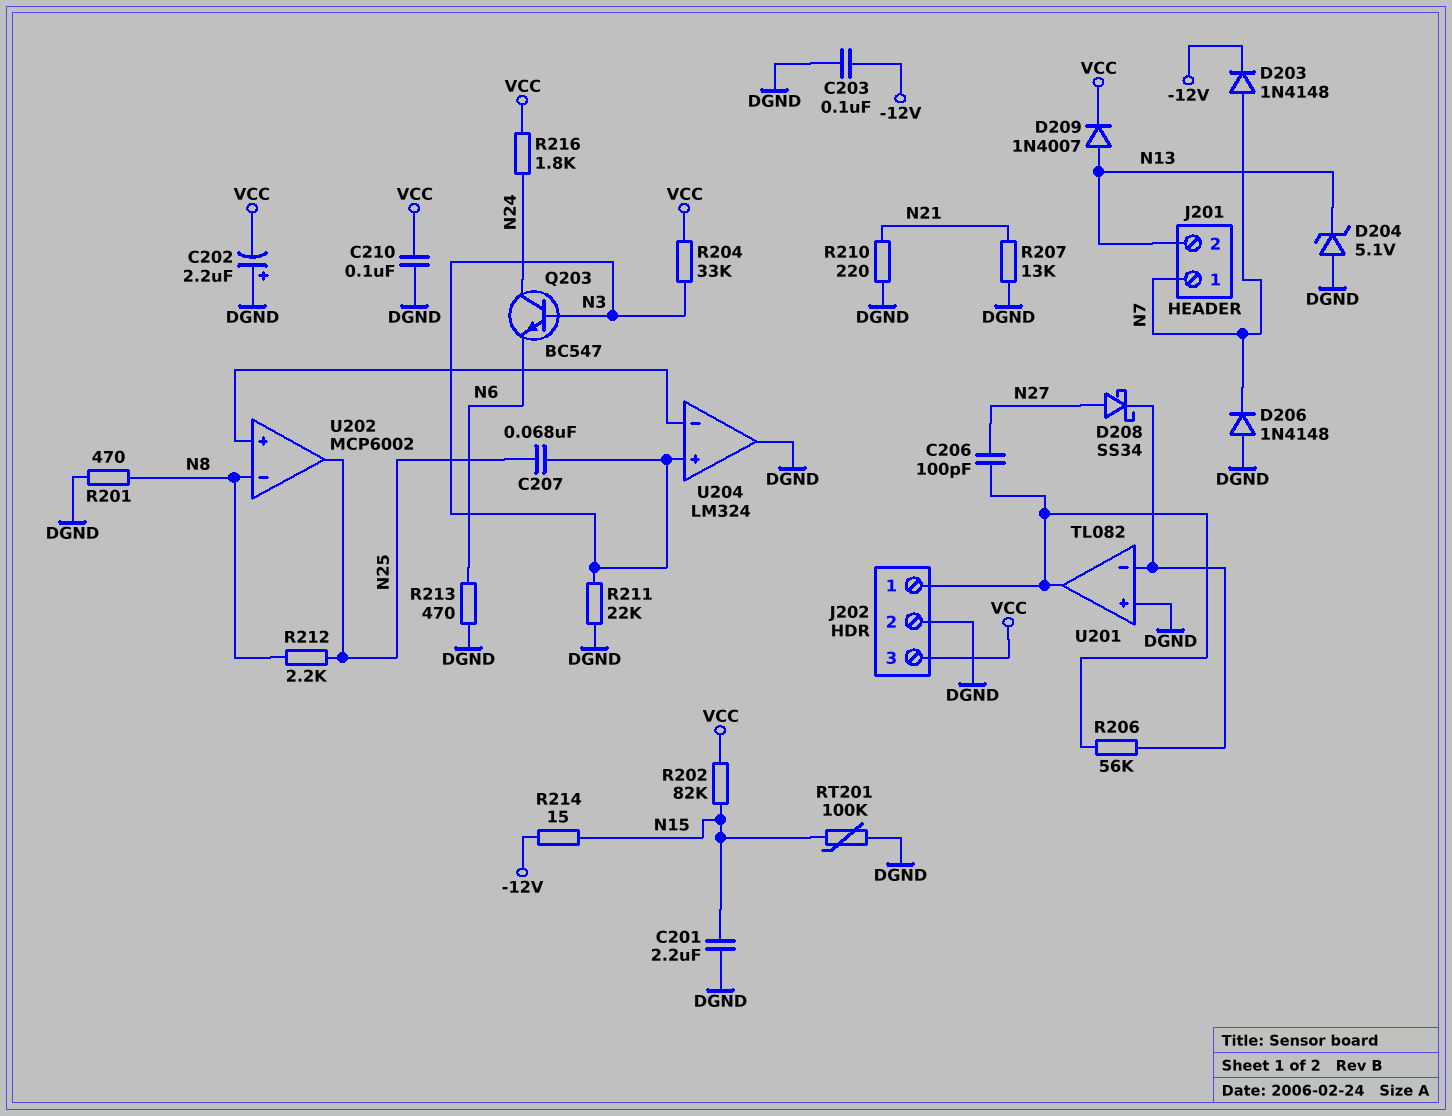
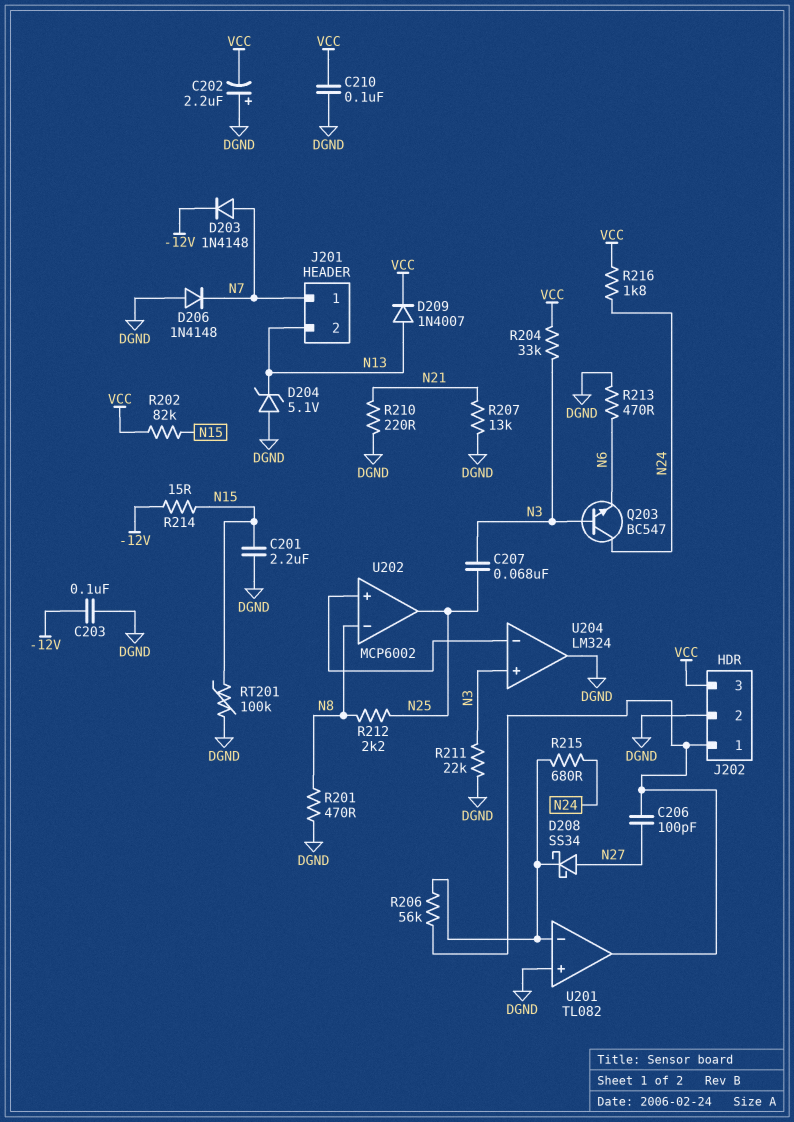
R215: none -> 680 (N24, U201/in-)

